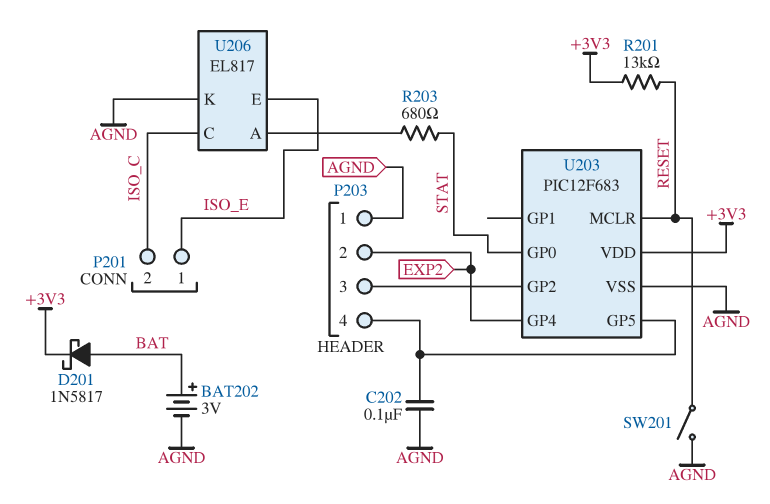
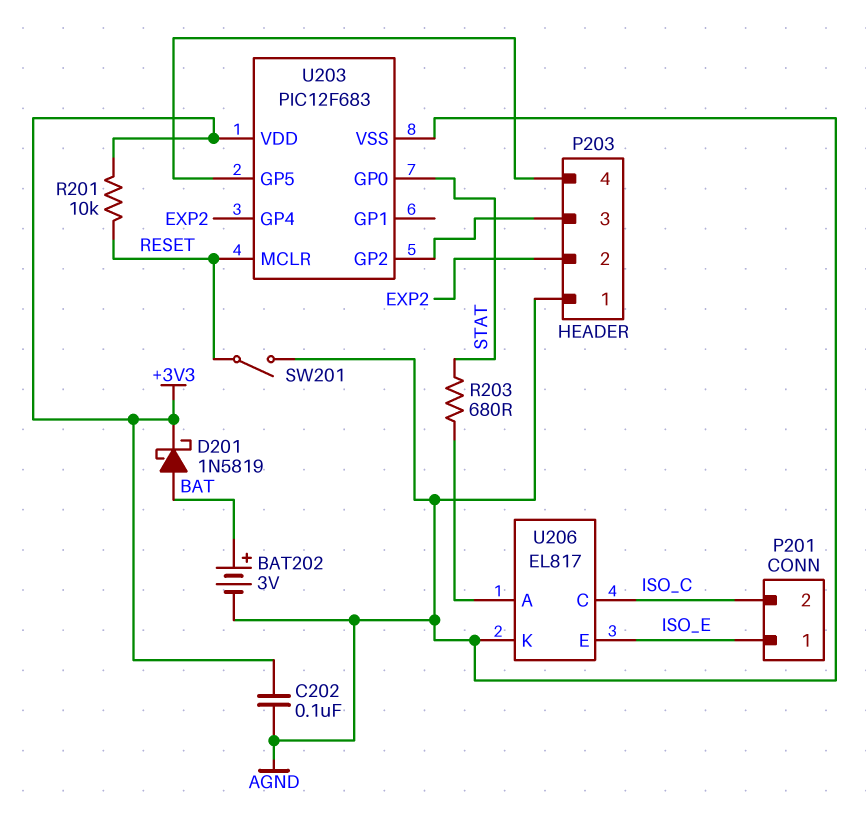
C202: 100nF (AGND, P203/4) -> 100nF (+3V3, AGND)
D201: schottky 1N5817 (A BAT, K +3V3) -> schottky 1N5819 (A BAT, K +3V3)
R201: 13k (+3V3, RESET) -> 10k (+3V3, RESET)

